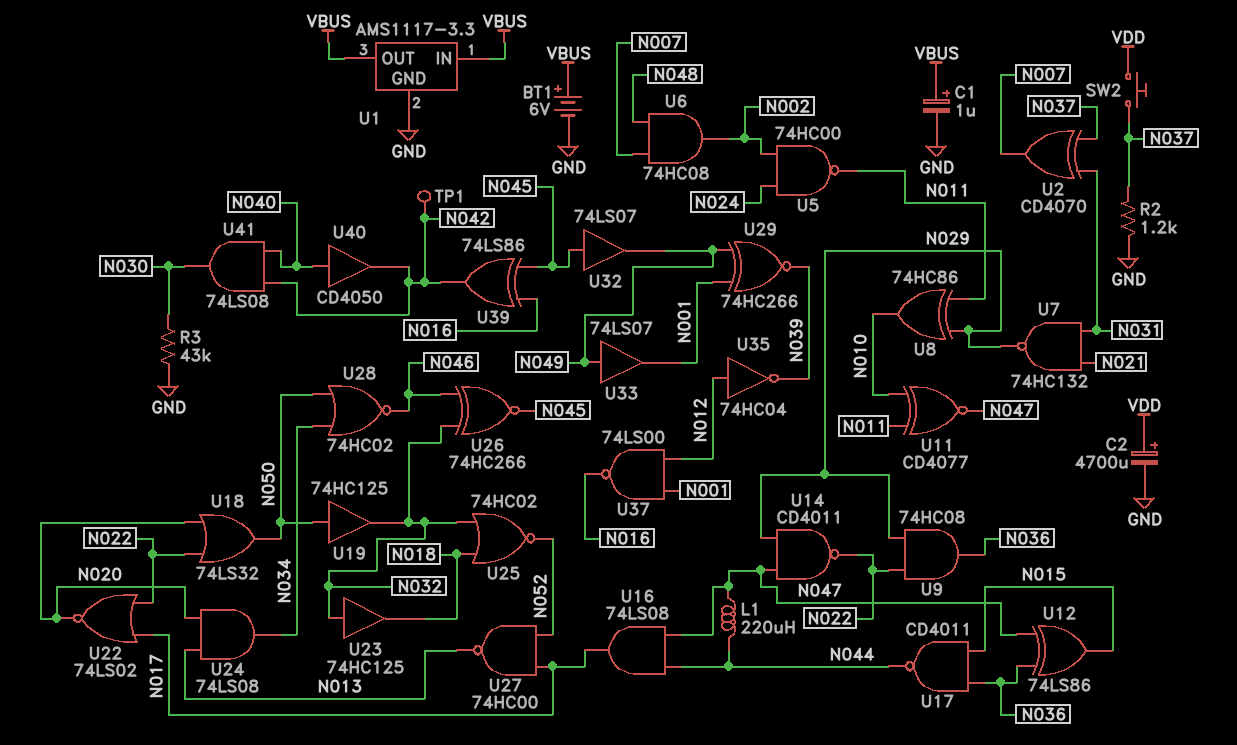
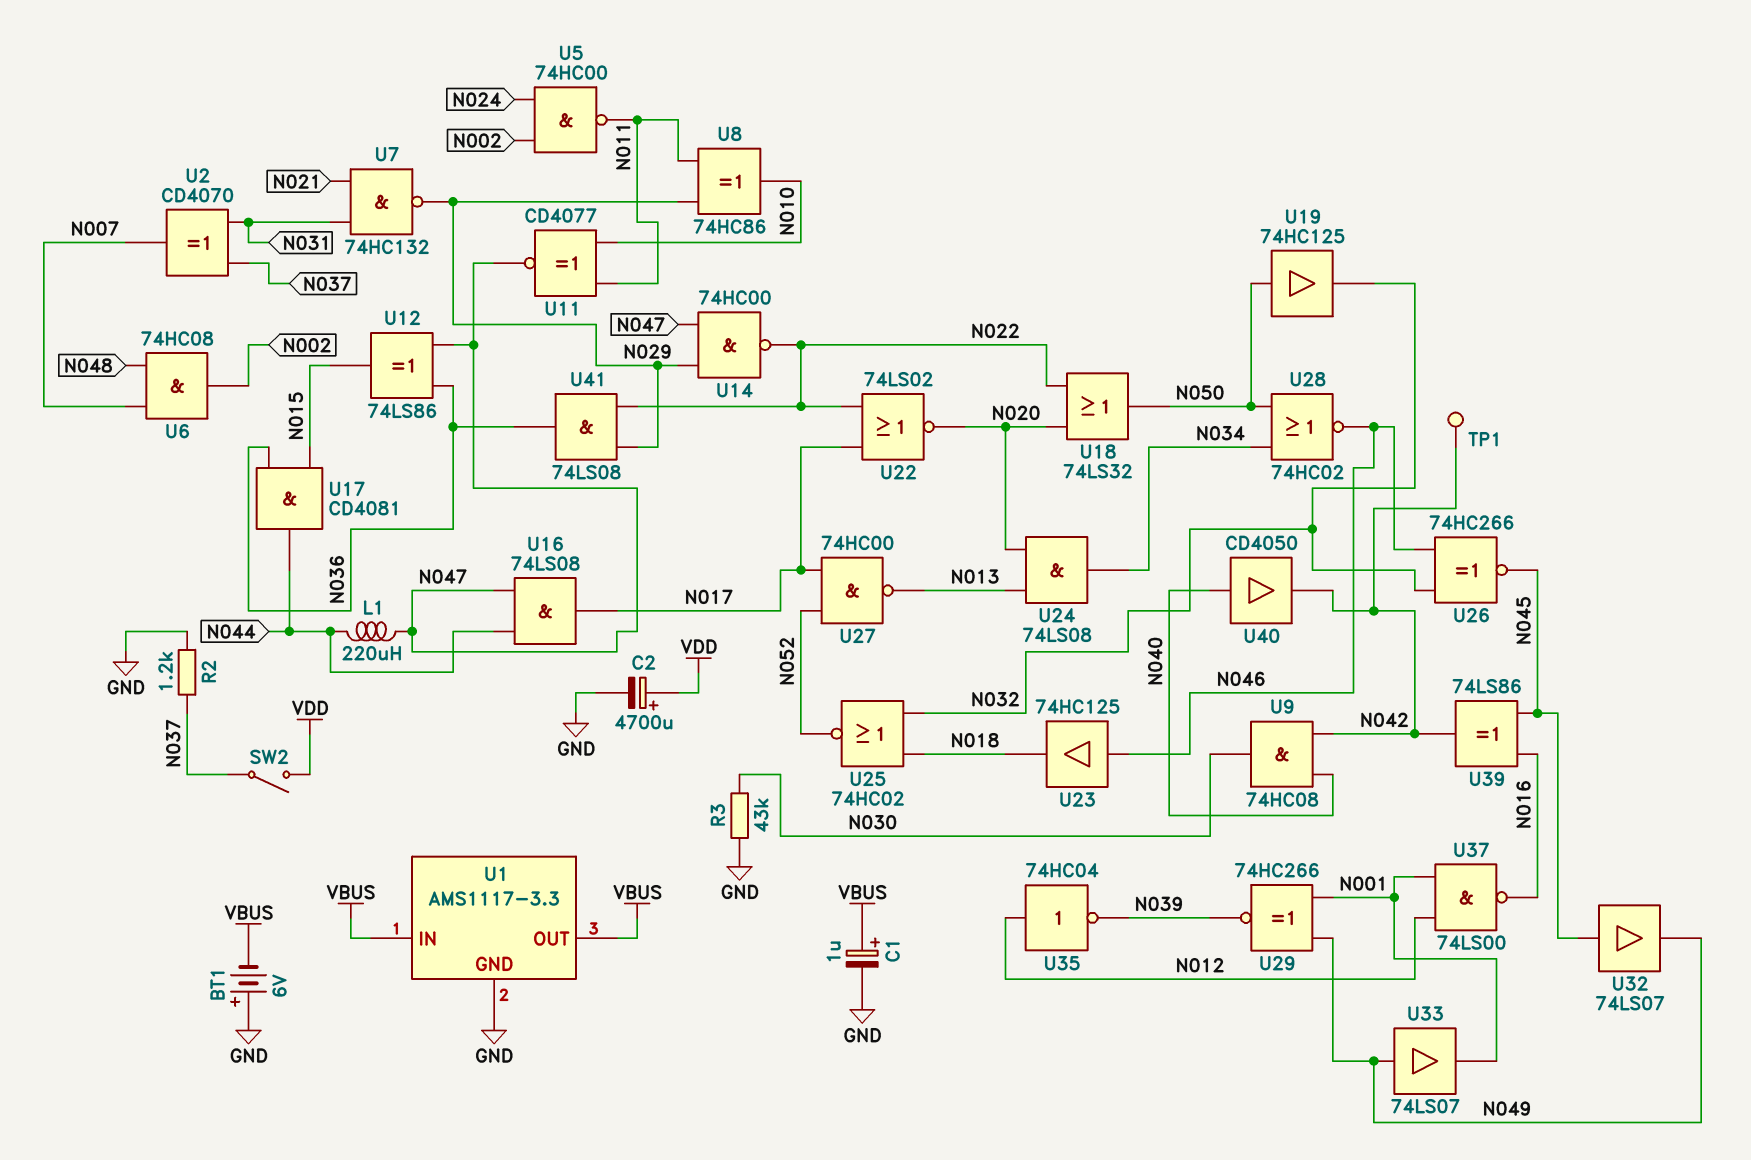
BT1: 6V (plus VBUS, minus GND) -> 6V (plus GND, minus VBUS)
SW2: button (N037, VDD) -> switch (N037, VDD)
U9: AND 74HC08 (in N022, in N029, out N036) -> AND 74HC08 (in N040, in N042, out N030)
U14: NAND CD4011 (in N029, in N047, out N022) -> NAND 74HC00 (in N029, in N047, out N022)
U17: NAND CD4011 (in N015, in N036, out N044) -> AND CD4081 (in N015, in N036, out N044)
U23: buffer 74HC125 (in N032, out N018) -> buffer 74HC125 (in N046, out N018)
U41: AND 74LS08 (in N040, in N042, out N030) -> AND 74LS08 (in N022, in N029, out N036)

